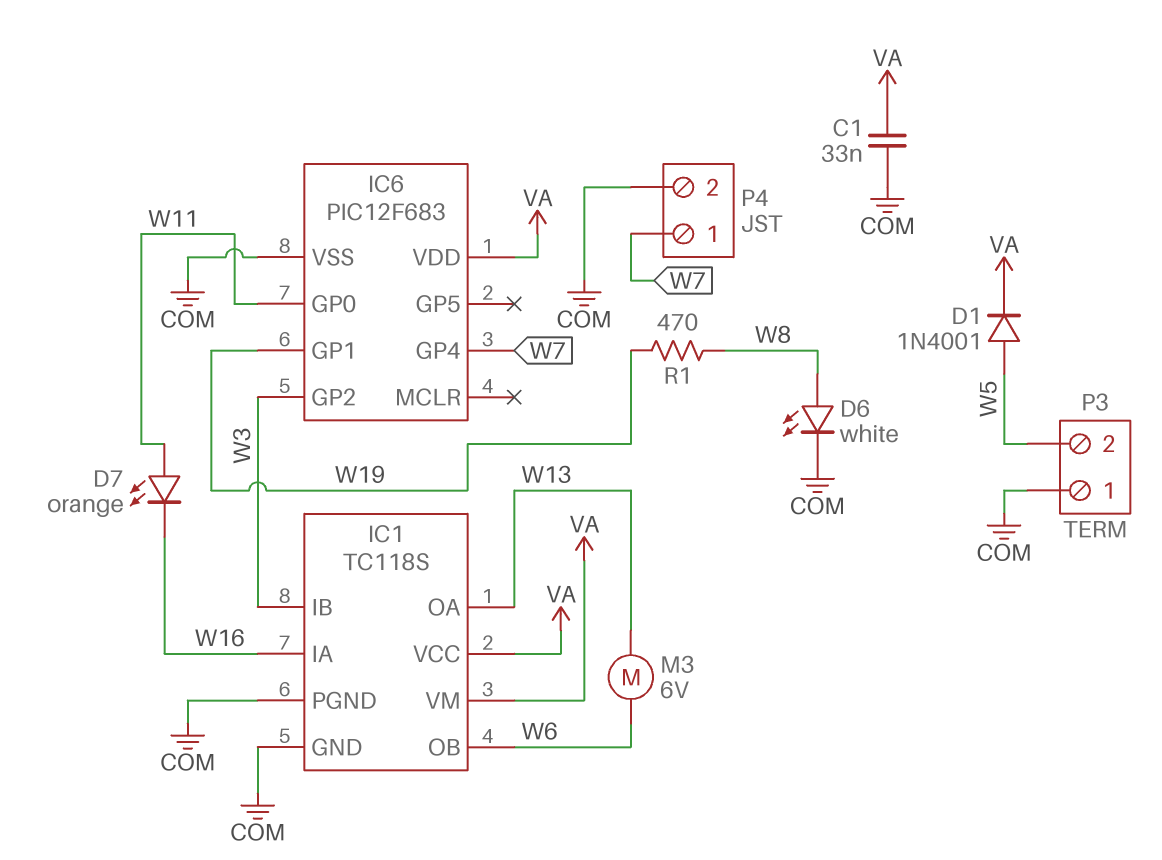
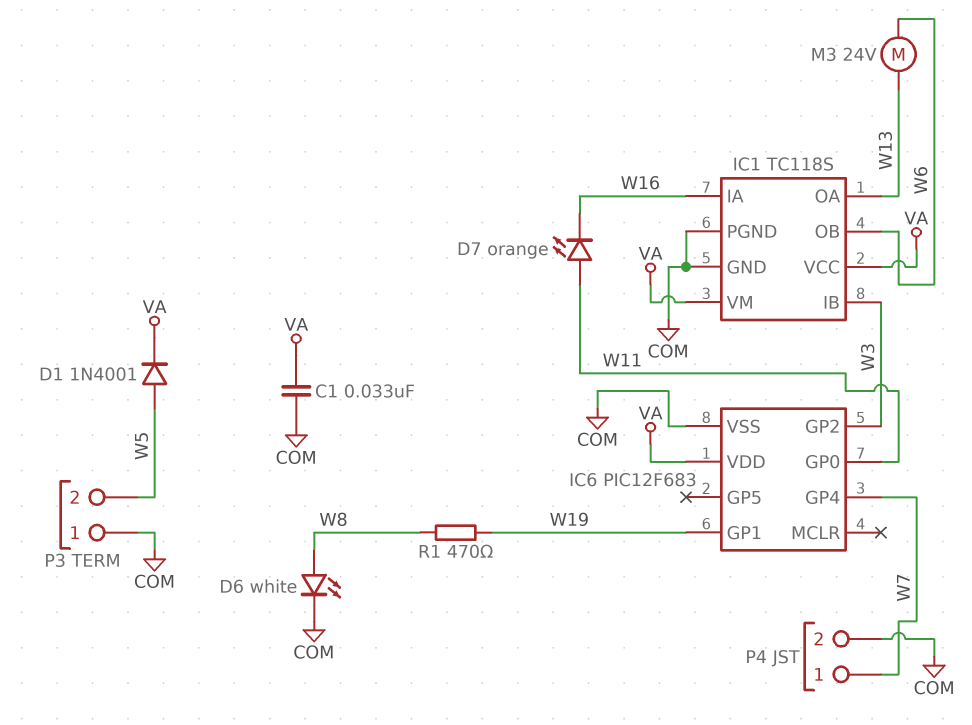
M3: motor 6V (W6, W13) -> motor 24V (W6, W13)

